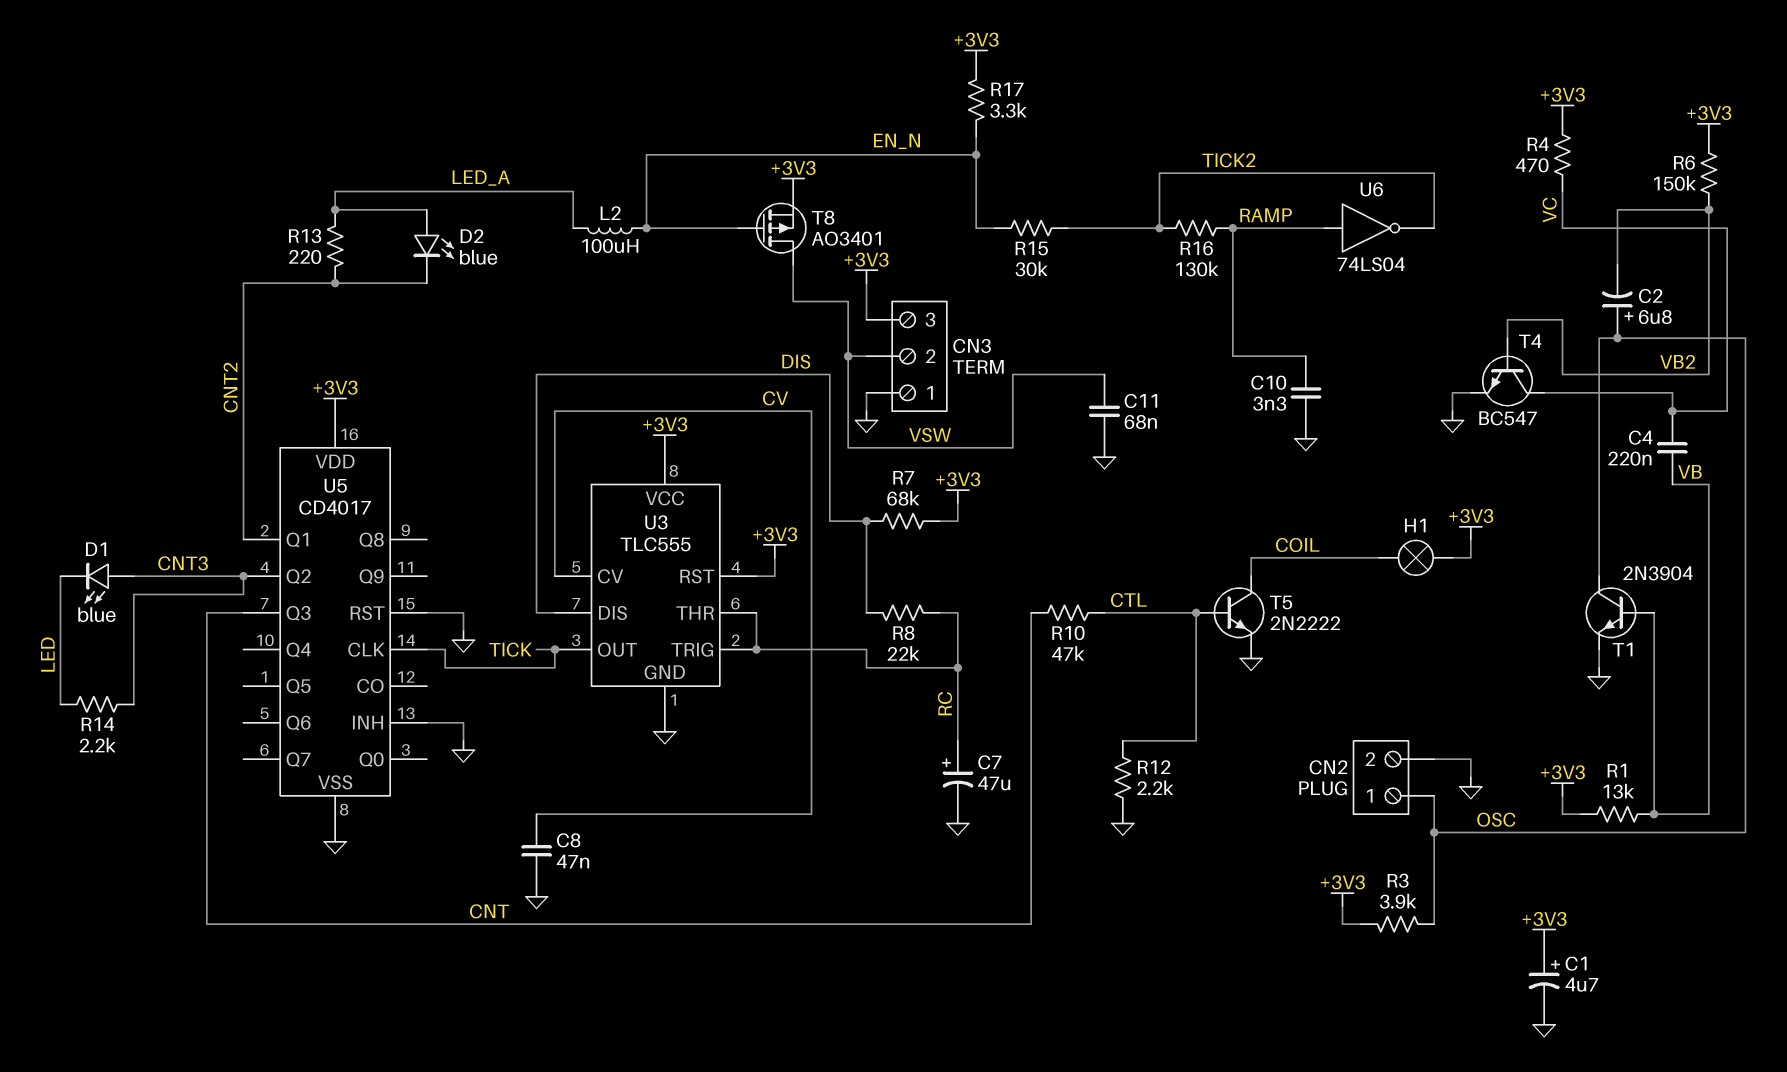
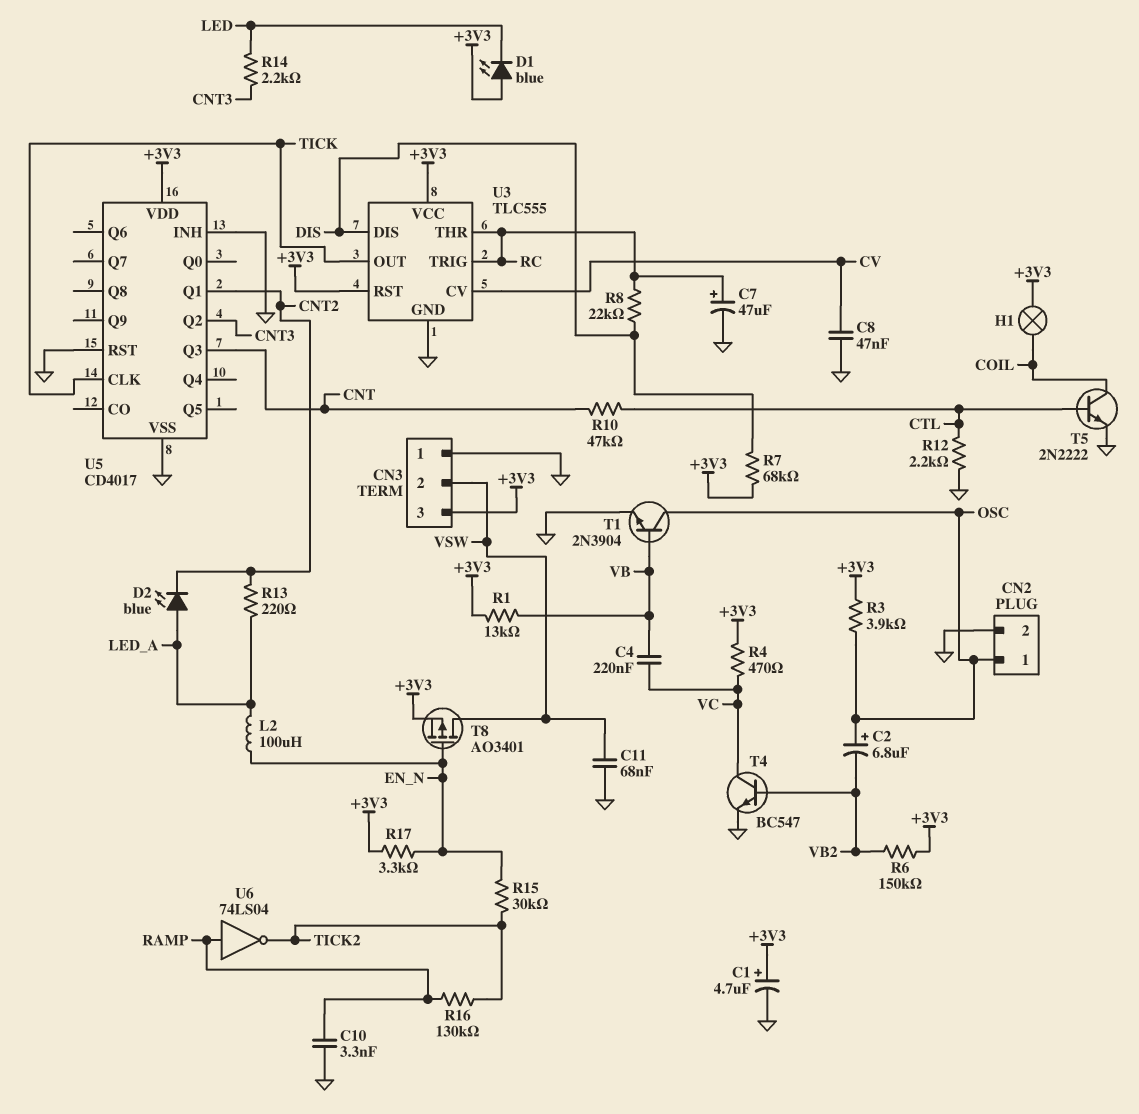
D1: LED blue (A CNT3, K LED) -> LED blue (A +3V3, K LED)

